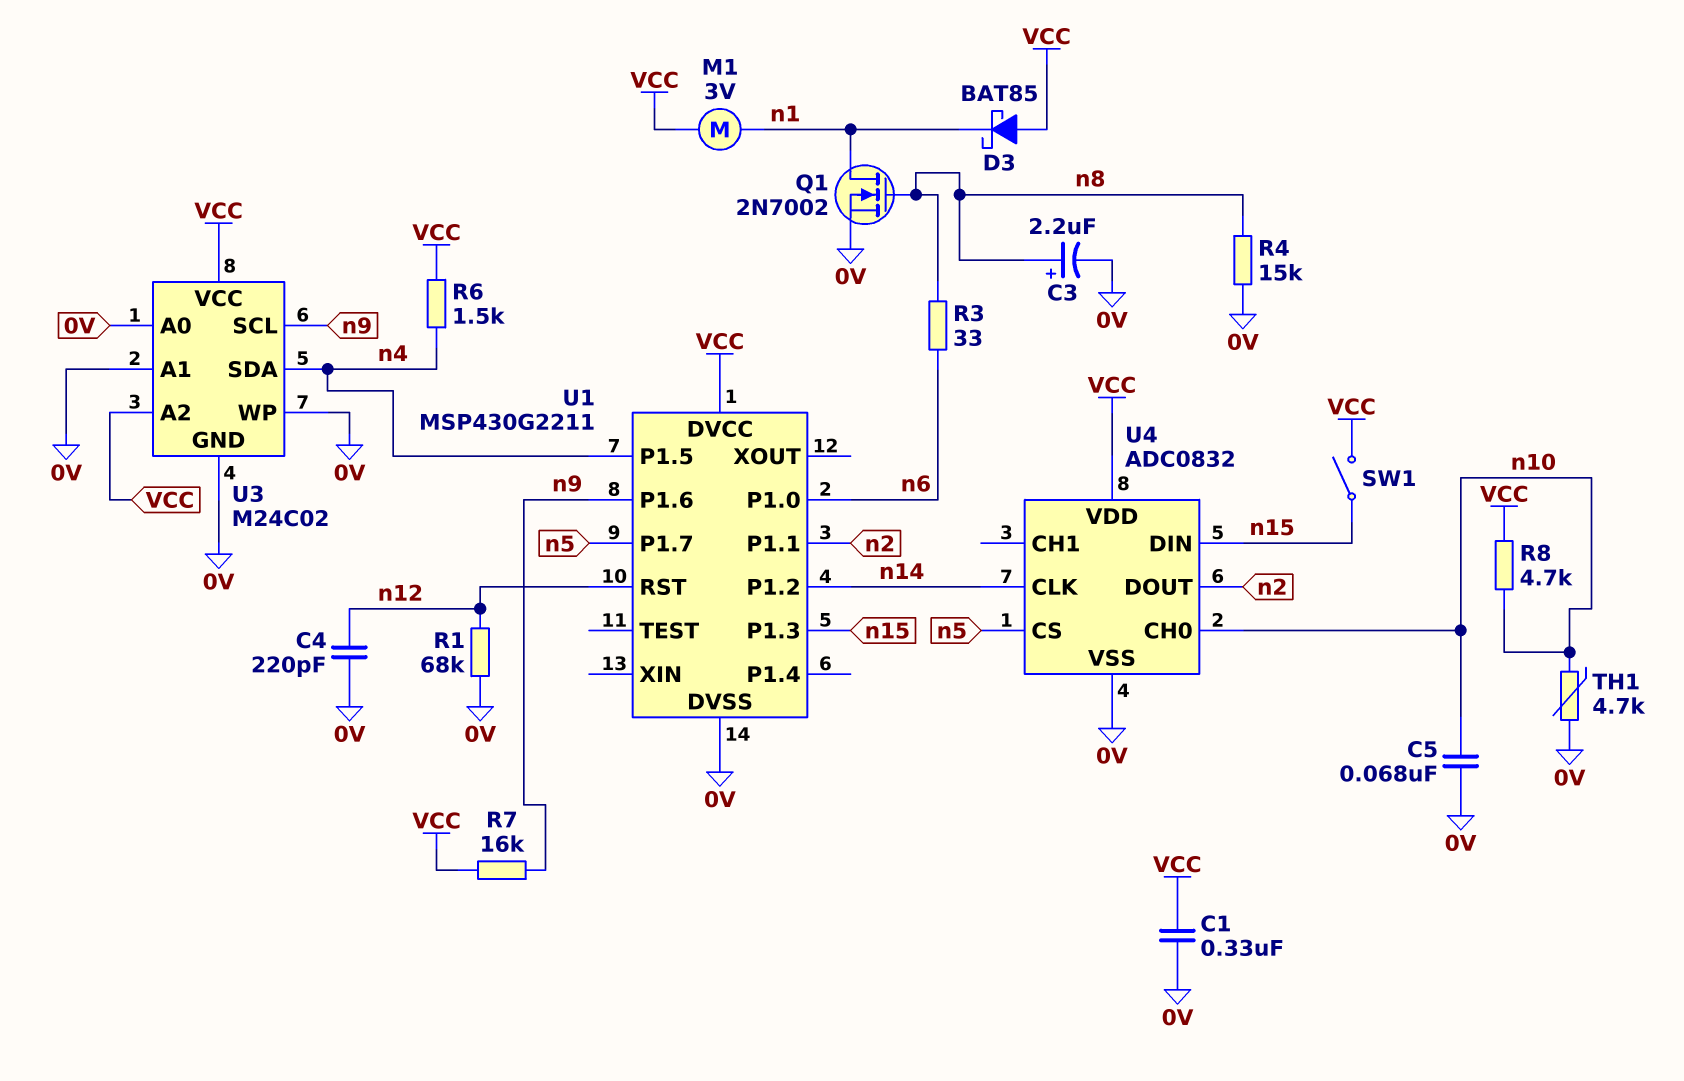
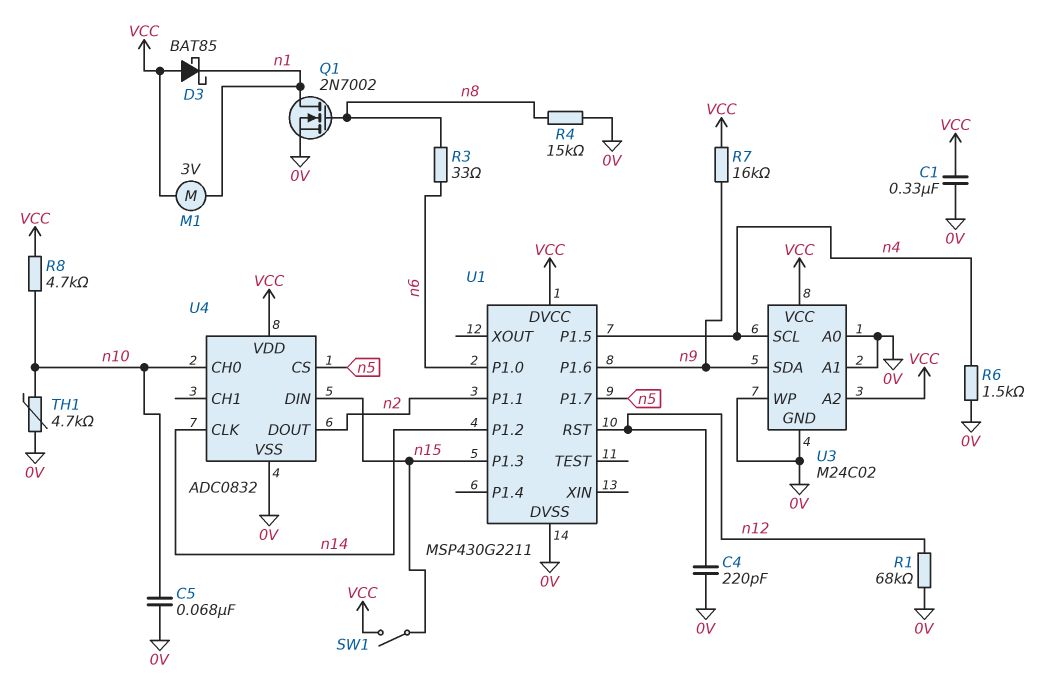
C3: 2.2uF (plus n8, minus 0V) -> none
R6: 1.5k (VCC, n4) -> 1.5k (0V, n4)
U3 pin SCL: n9 -> n4
U3 pin SDA: n4 -> n9

